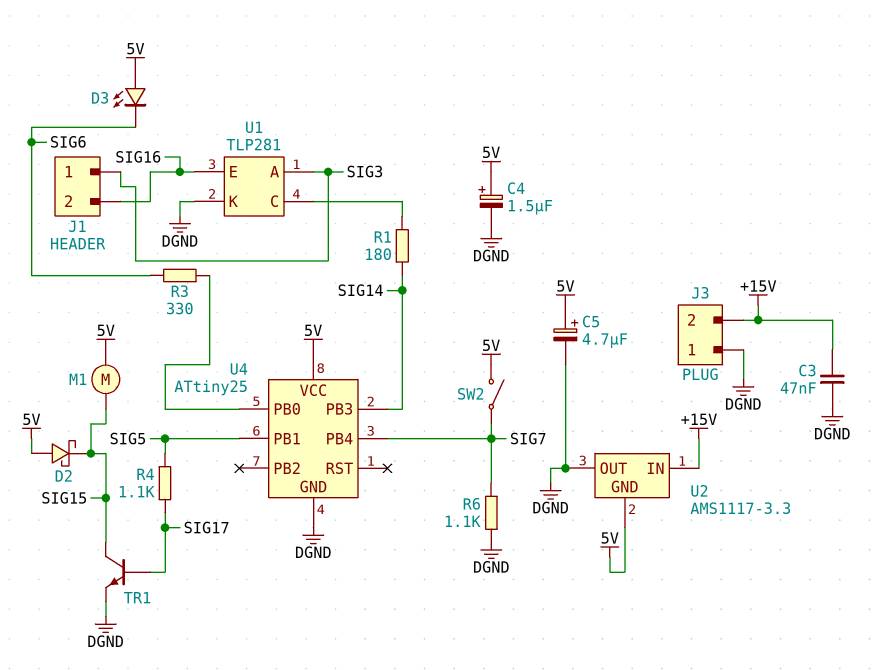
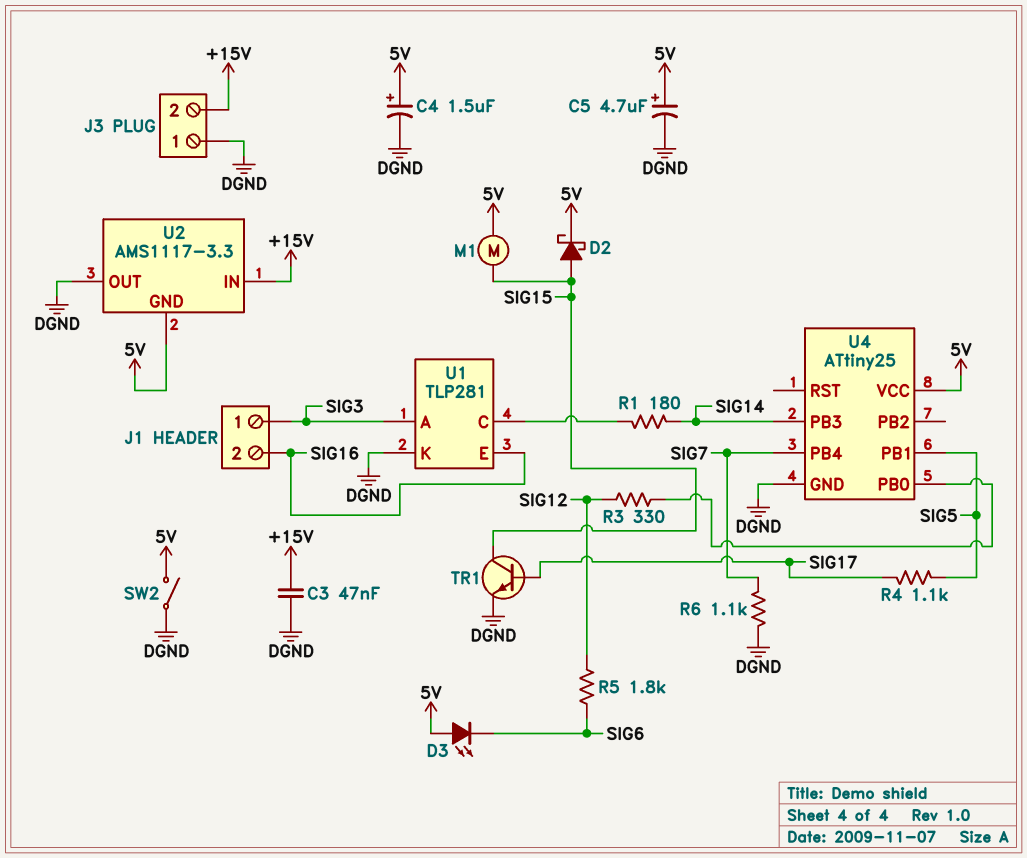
D2: schottky (A 5V, K SIG15) -> schottky (A SIG15, K 5V)
R3: 330 (SIG6, U4/PB0) -> 330 (SIG12, U4/PB0)
R5: none -> 1.8k (SIG6, SIG12)
SW2: switch (5V, SIG7) -> switch (5V, DGND)

